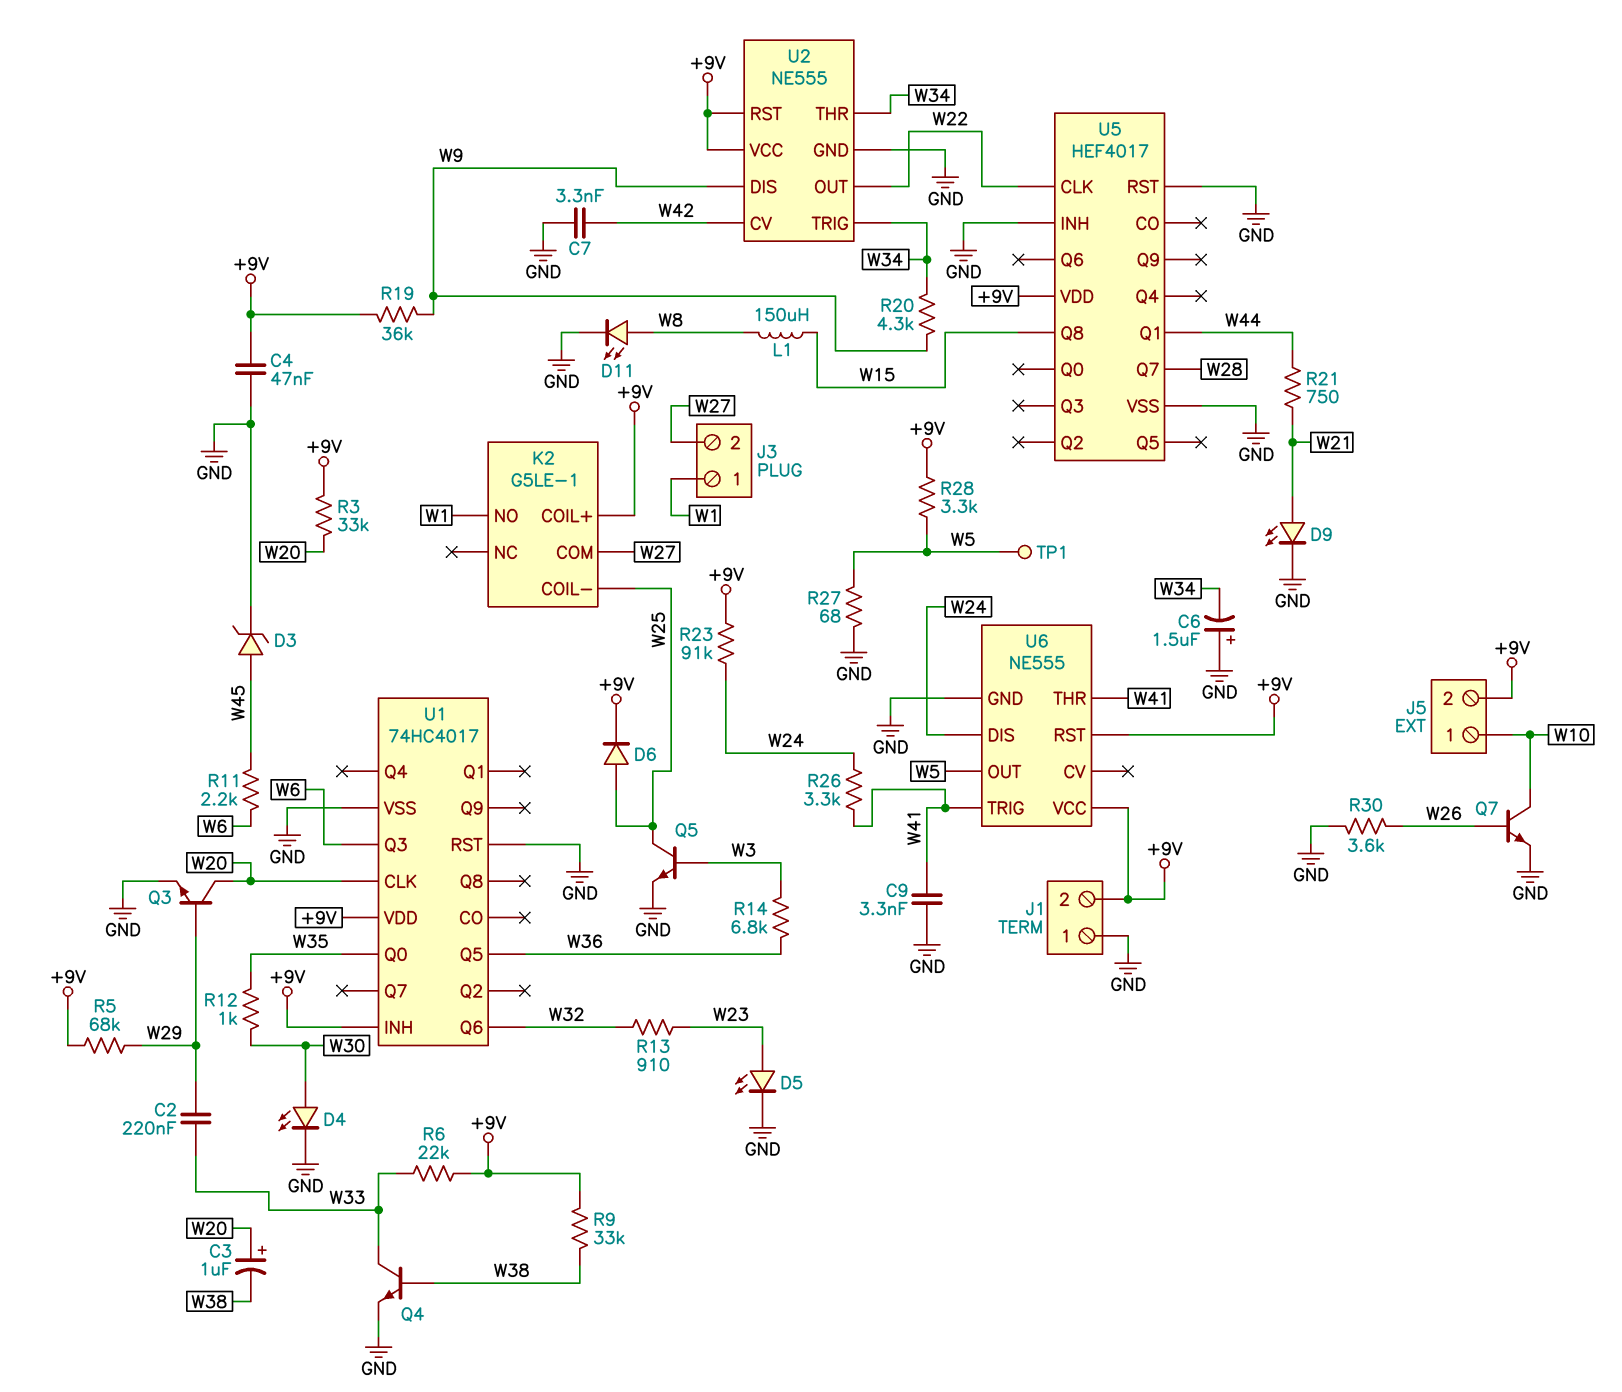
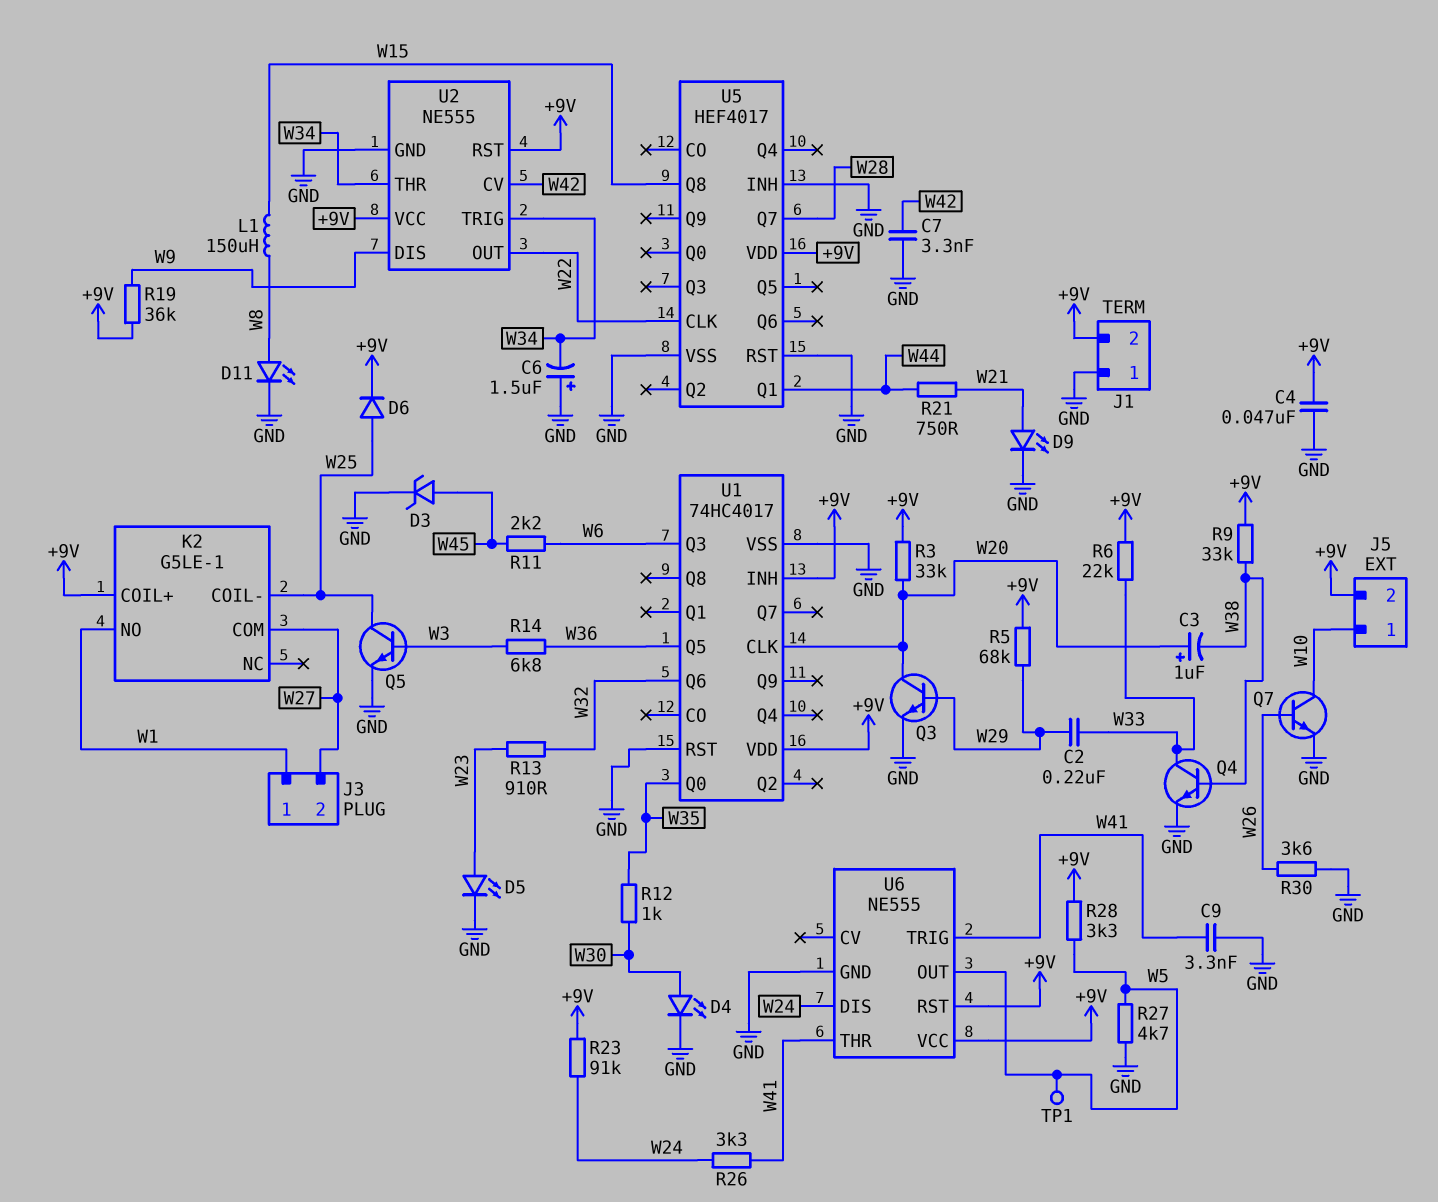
R20: 4.3k (W9, W34) -> none
R27: 68 (GND, W5) -> 4.7k (GND, W5)

